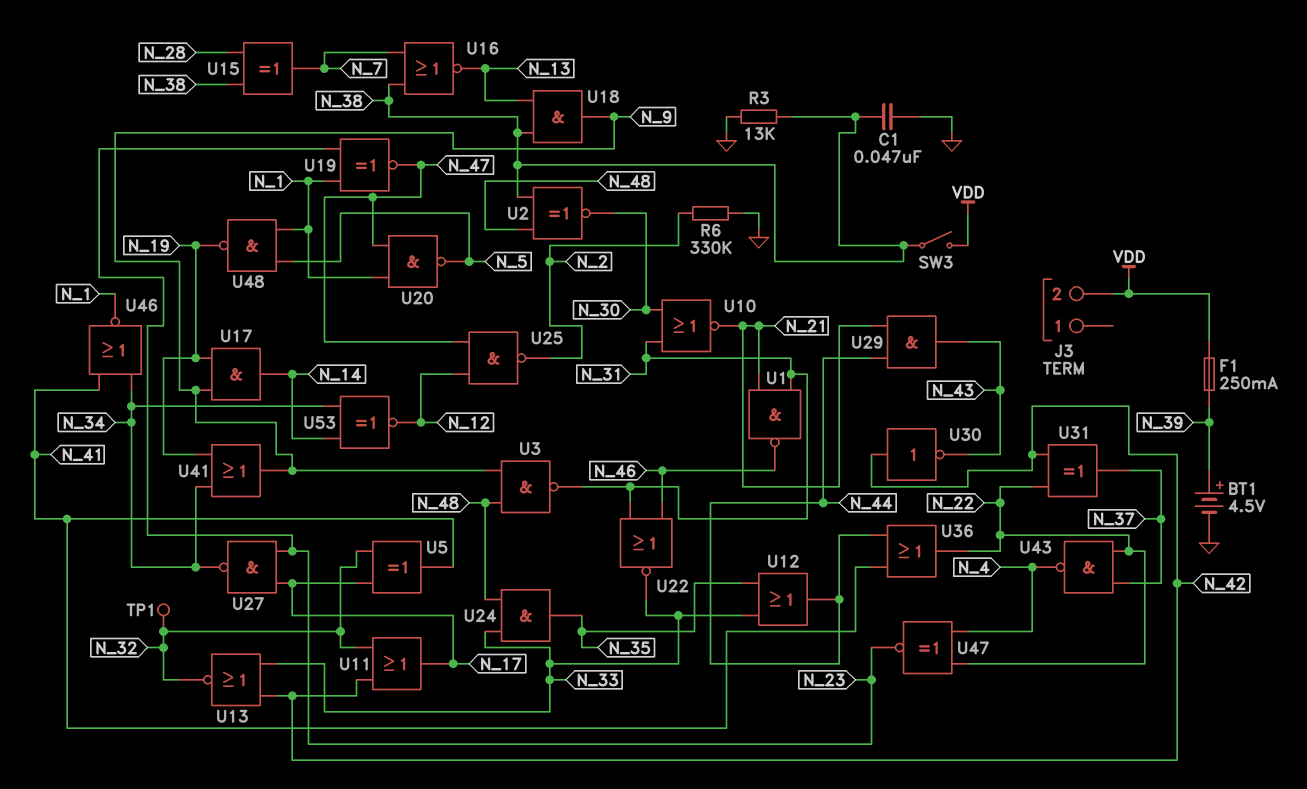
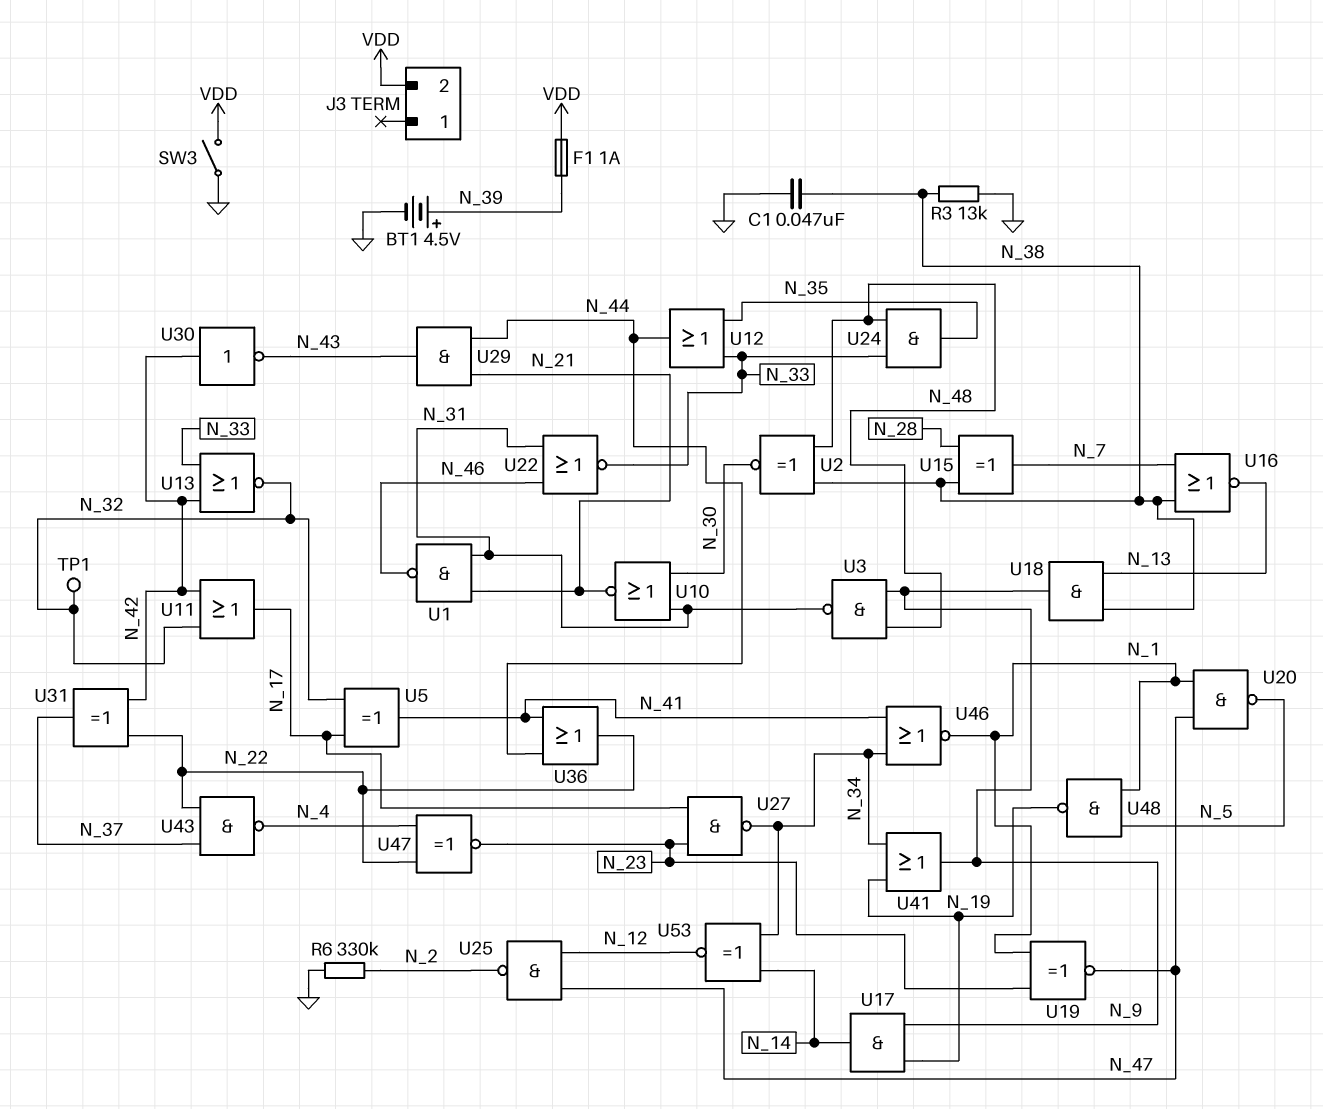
F1: 250mA (N_39, VDD) -> 1A (N_39, VDD)
SW3: switch (N_38, VDD) -> switch (GND, VDD)

